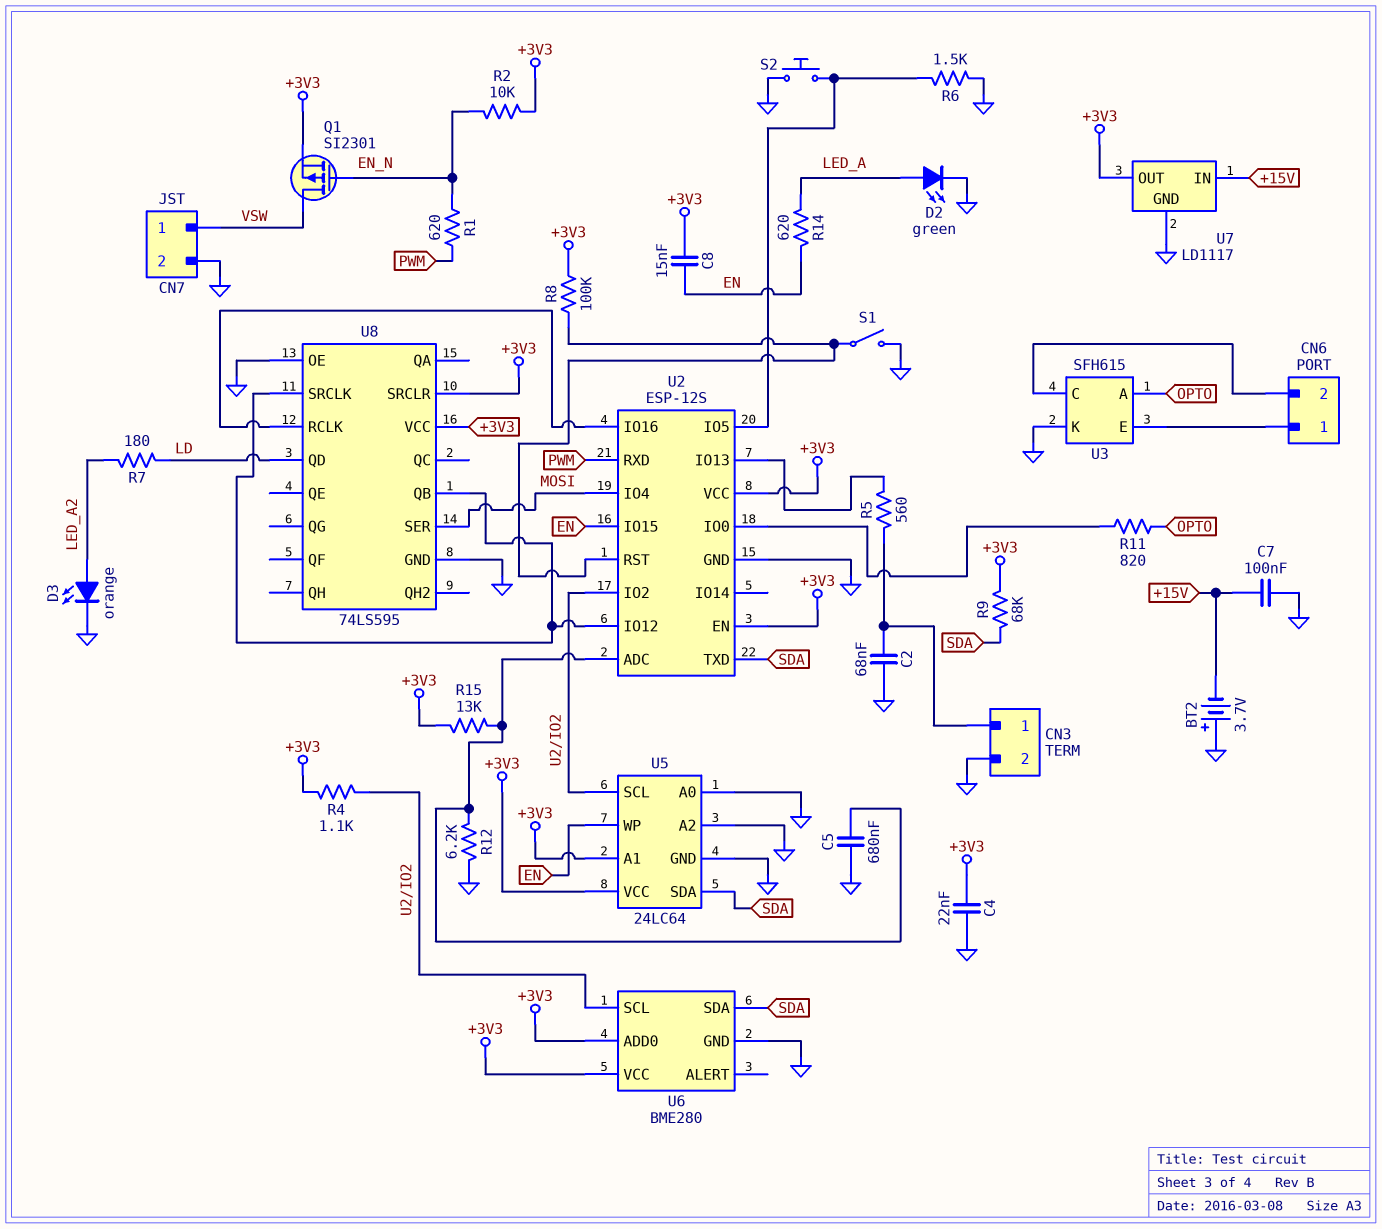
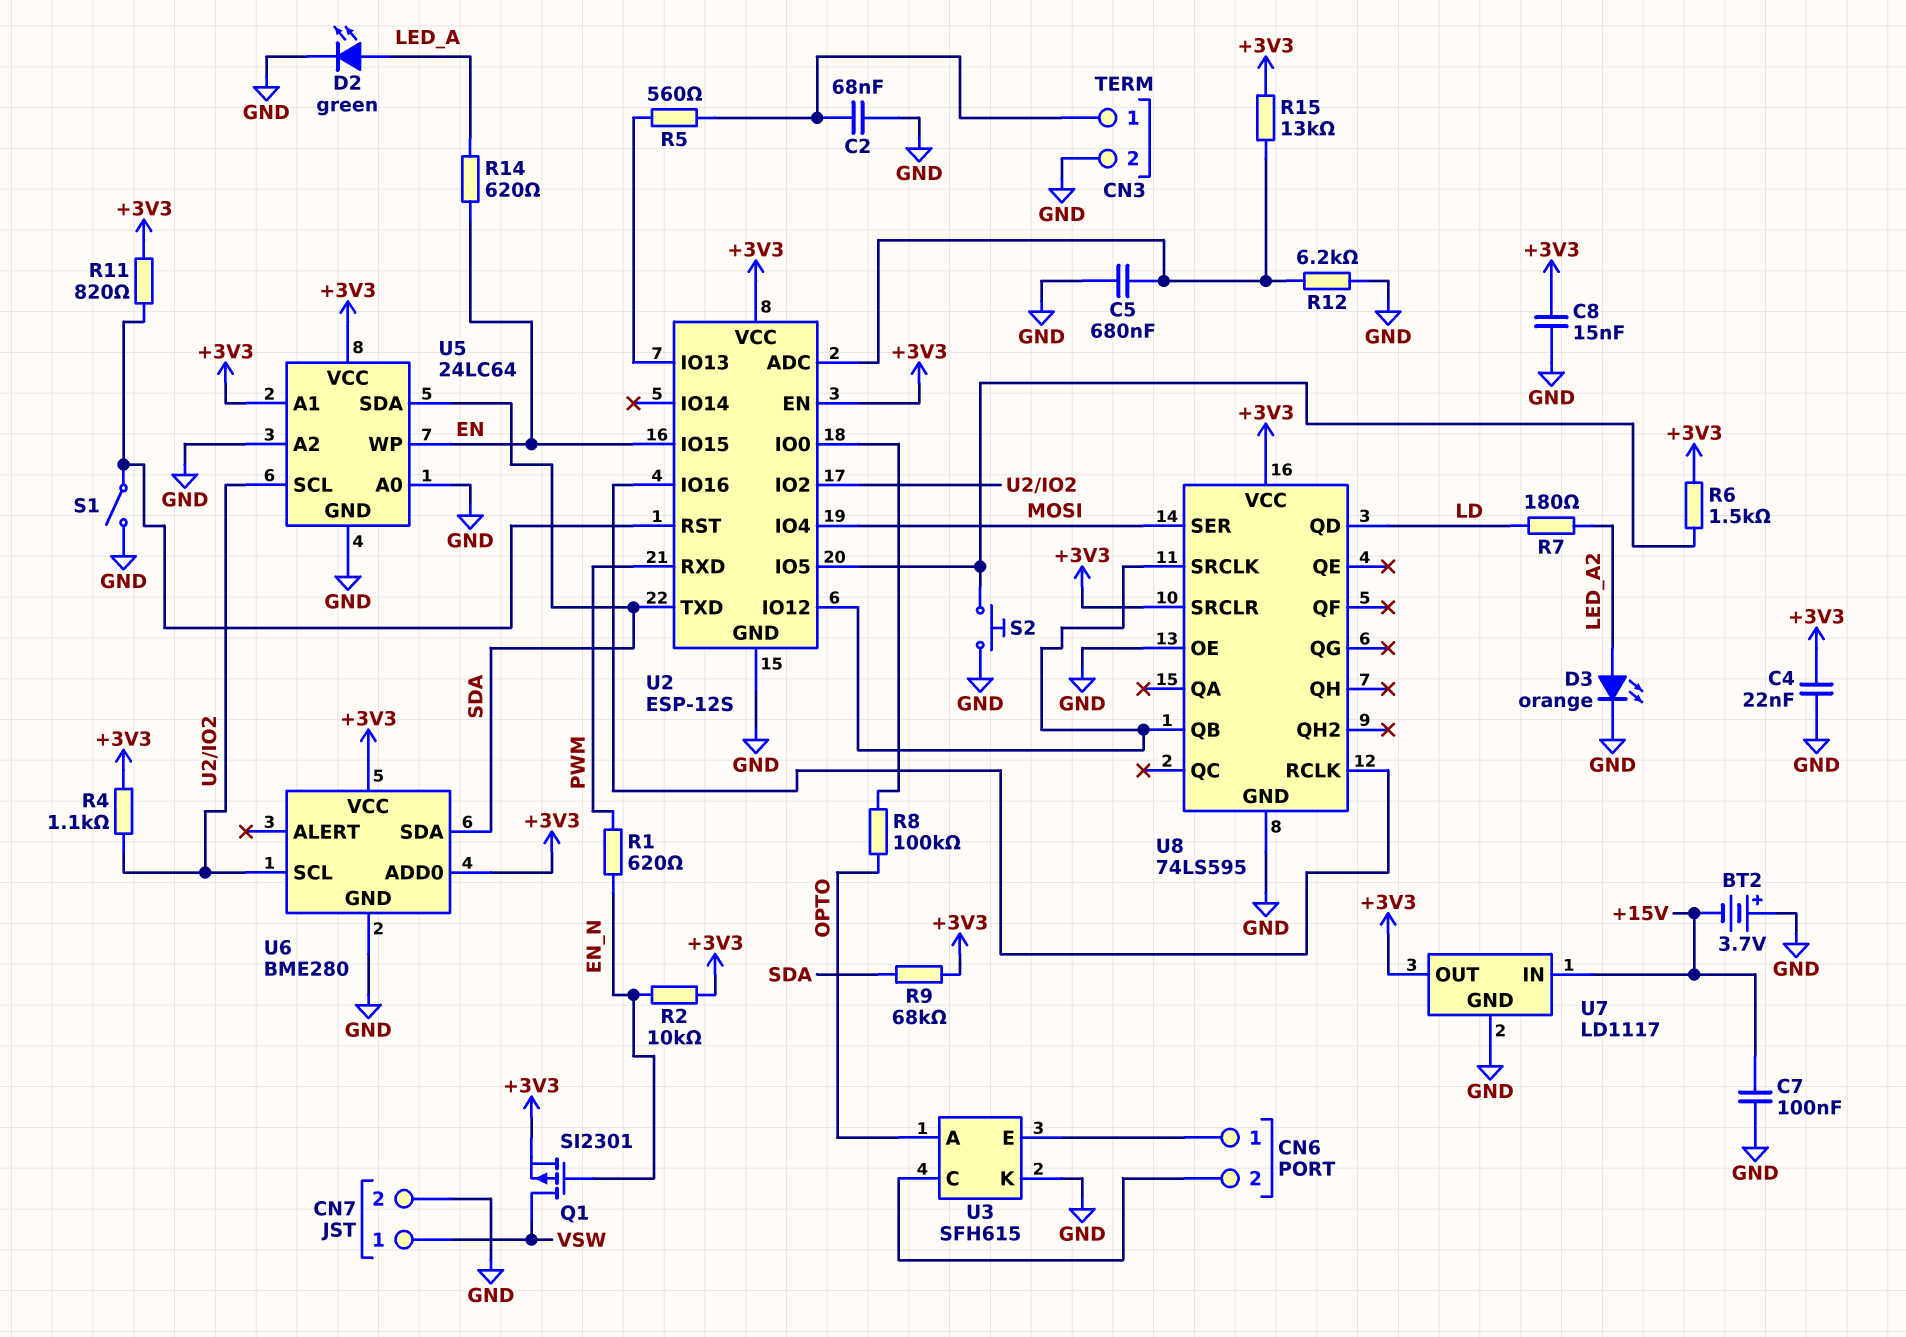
C8: 15nF (+3V3, EN) -> 15nF (+3V3, GND)
R6: 1.5k (GND, U2/IO5) -> 1.5k (+3V3, U2/IO5)
R8: 100k (+3V3, U2/RST) -> 100k (OPTO, U2/IO0)
R11: 820 (OPTO, U2/IO0) -> 820 (+3V3, U2/RST)

